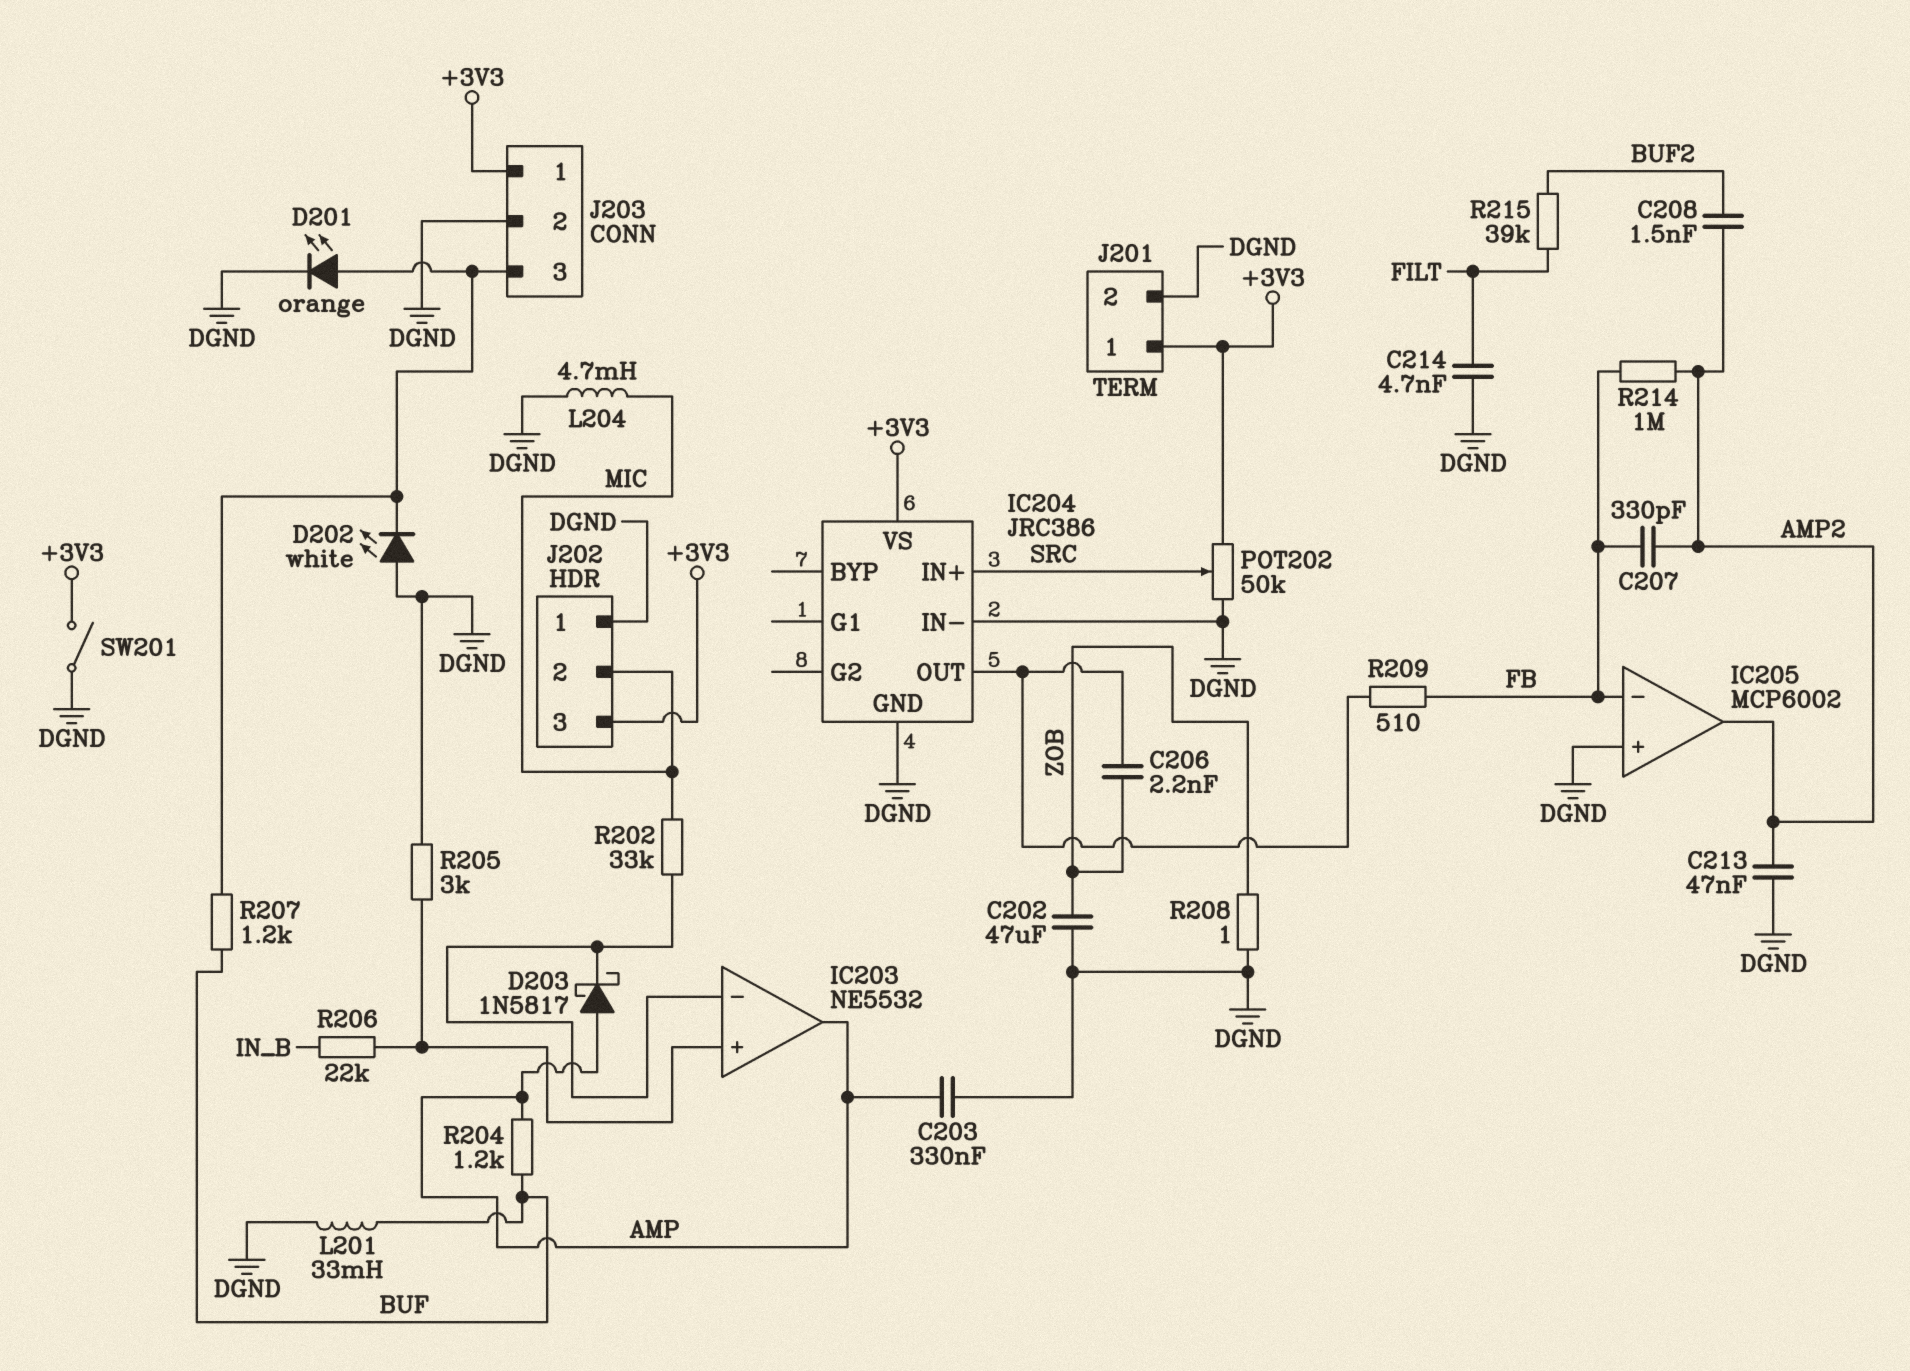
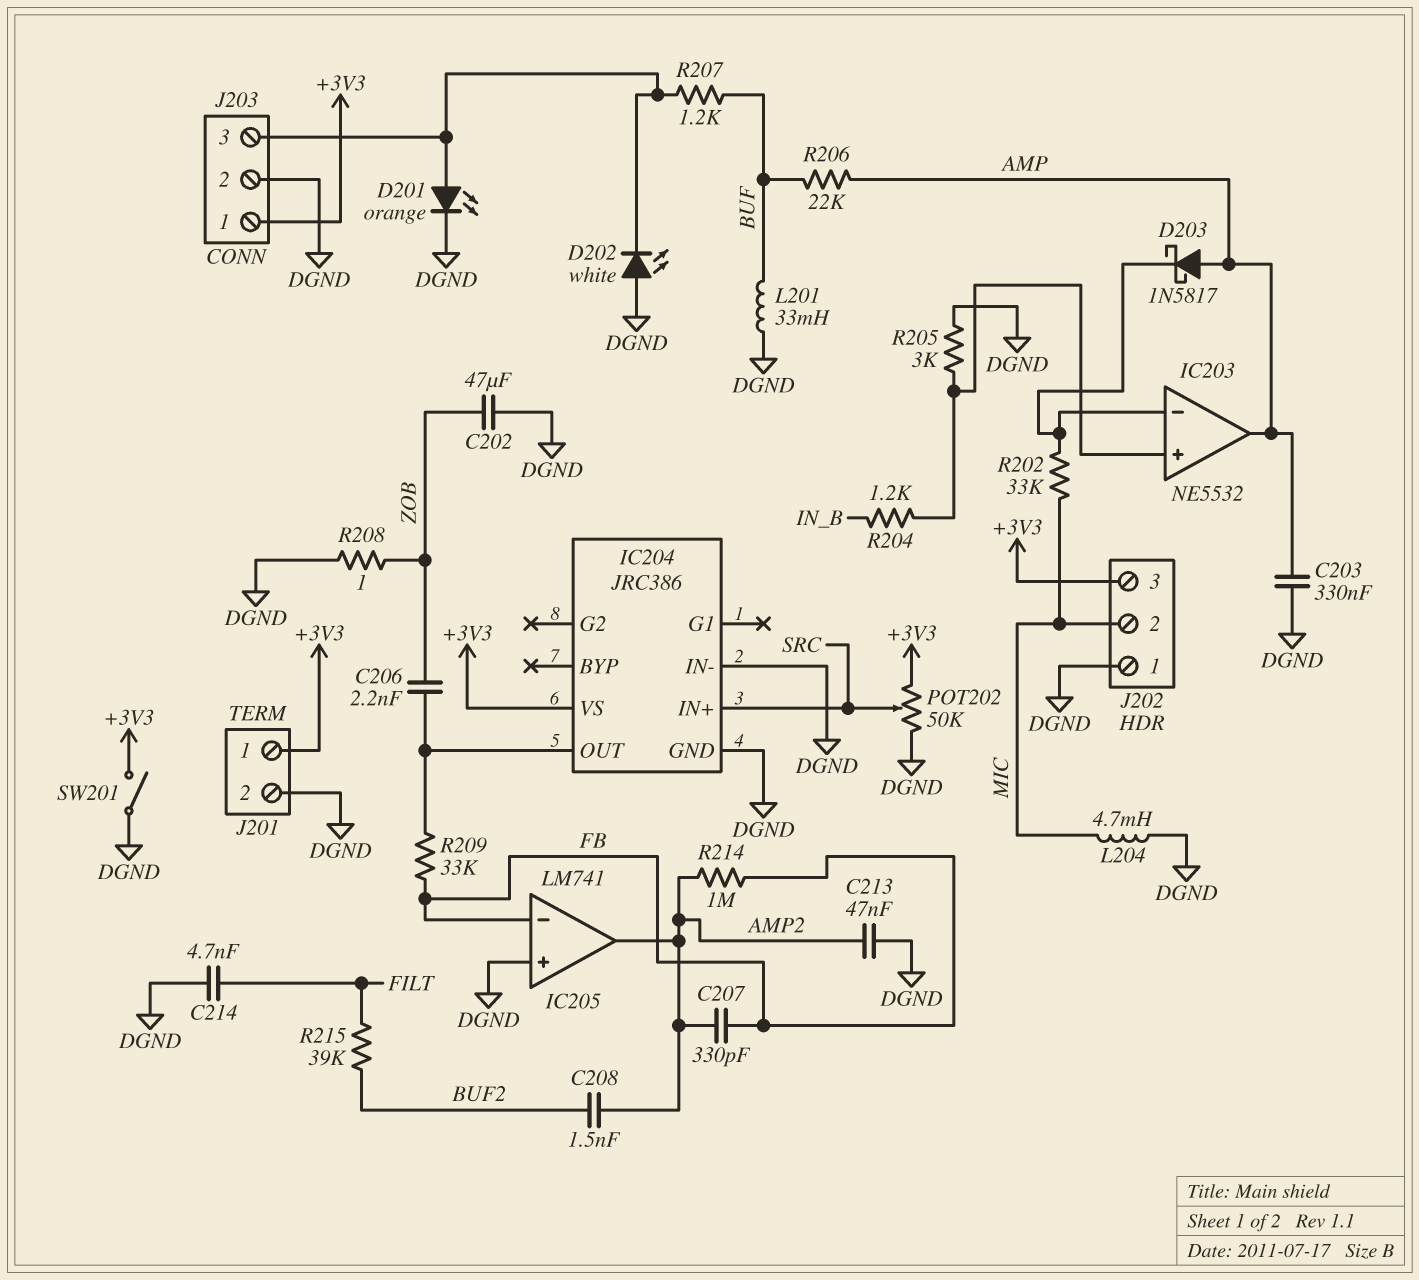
IC205: MCP6002 -> LM741
R204: 1.2k (AMP, BUF) -> 1.2k (IC203/in+, IN_B)
R206: 22k (IC203/in+, IN_B) -> 22k (AMP, BUF)
R209: 510 (FB, IC204/OUT) -> 33k (FB, IC204/OUT)

